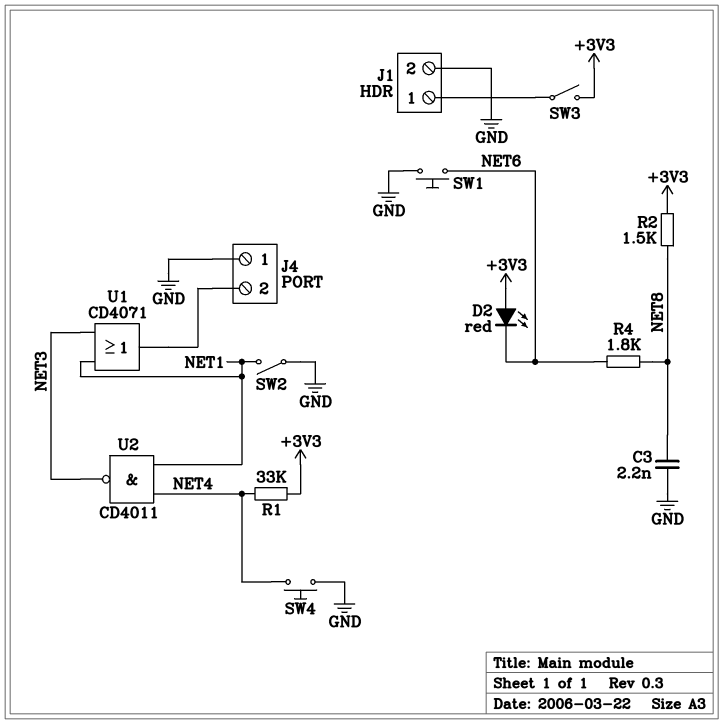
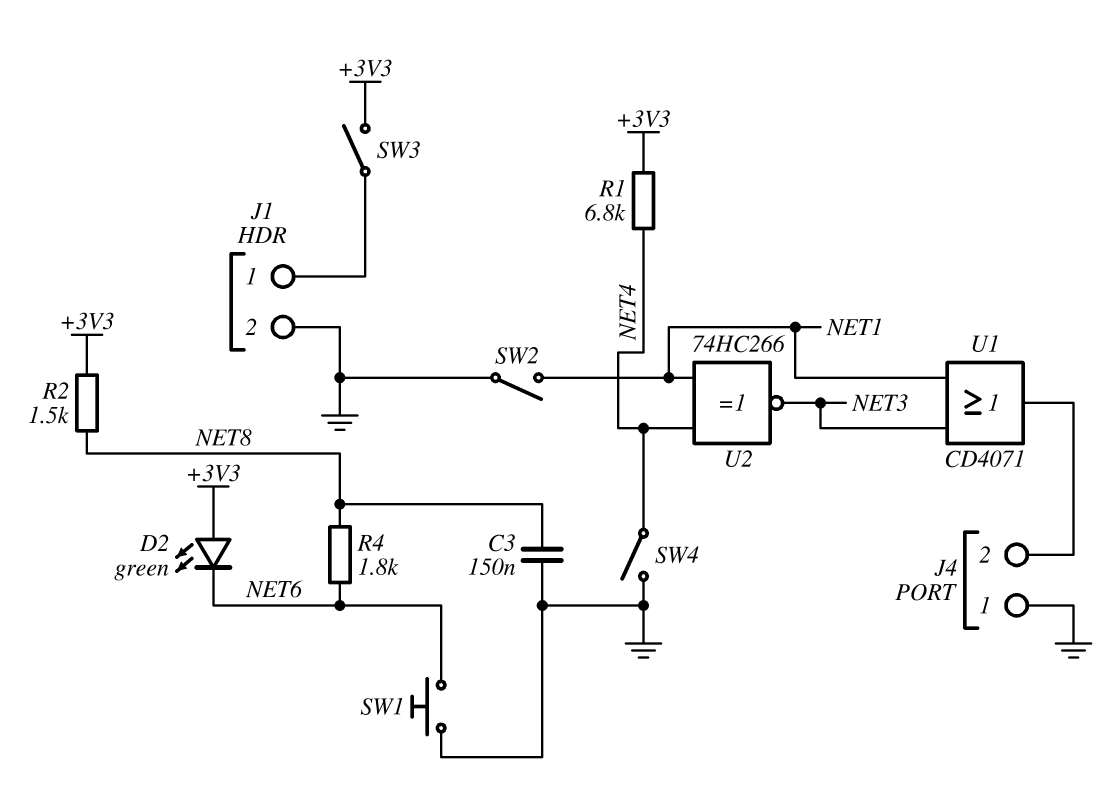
C3: 2.2nF (GND, NET8) -> 150nF (GND, NET8)
D2: LED red (A +3V3, K NET6) -> LED green (A +3V3, K NET6)
R1: 33k (+3V3, NET4) -> 6.8k (+3V3, NET4)
SW4: button (GND, NET4) -> switch (GND, NET4)
U2: NAND CD4011 (in NET1, in NET4, out NET3) -> XNOR 74HC266 (in NET1, in NET4, out NET3)

